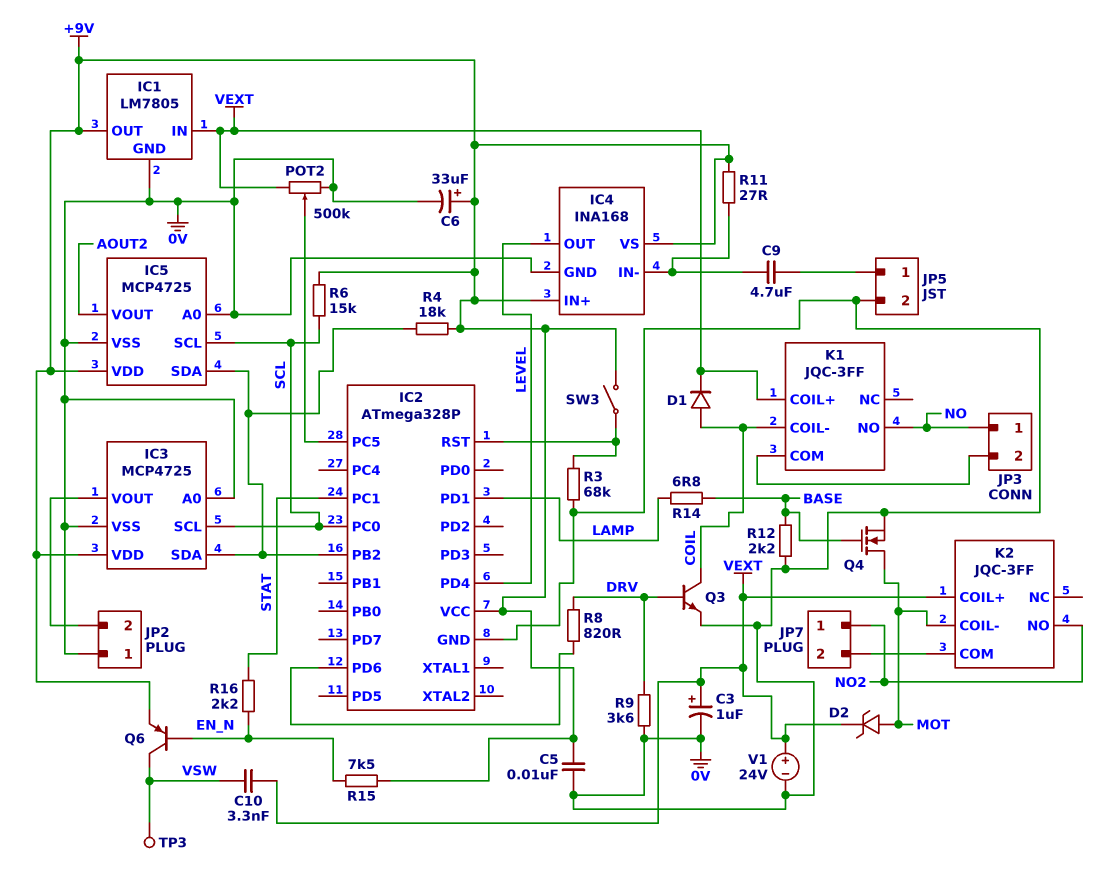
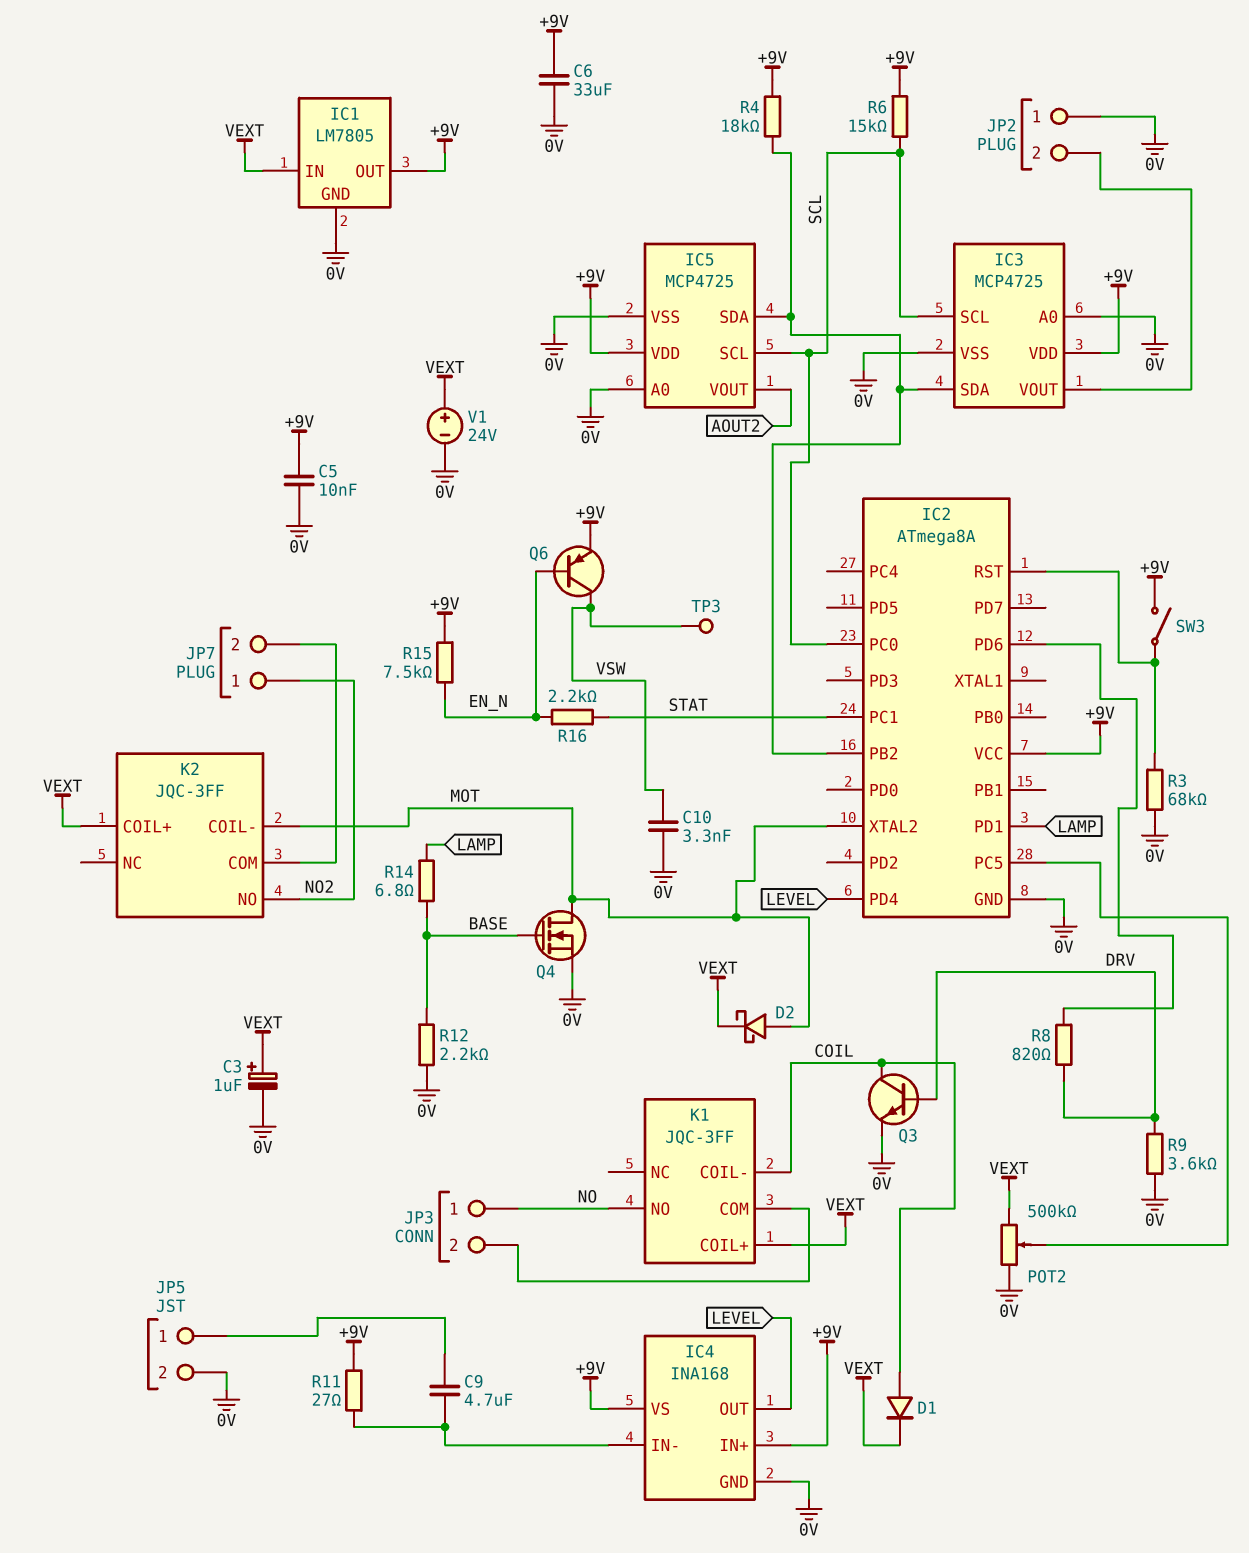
C6: 33uF (plus +9V, minus 0V) -> 33uF (+9V, 0V)
C10: 3.3nF (VEXT, VSW) -> 3.3nF (0V, VSW)
D2: zener (A MOT, K VEXT) -> schottky (A MOT, K VEXT)
IC2: ATmega328P -> ATmega8A
IC2 pin XTAL2: none -> MOT

